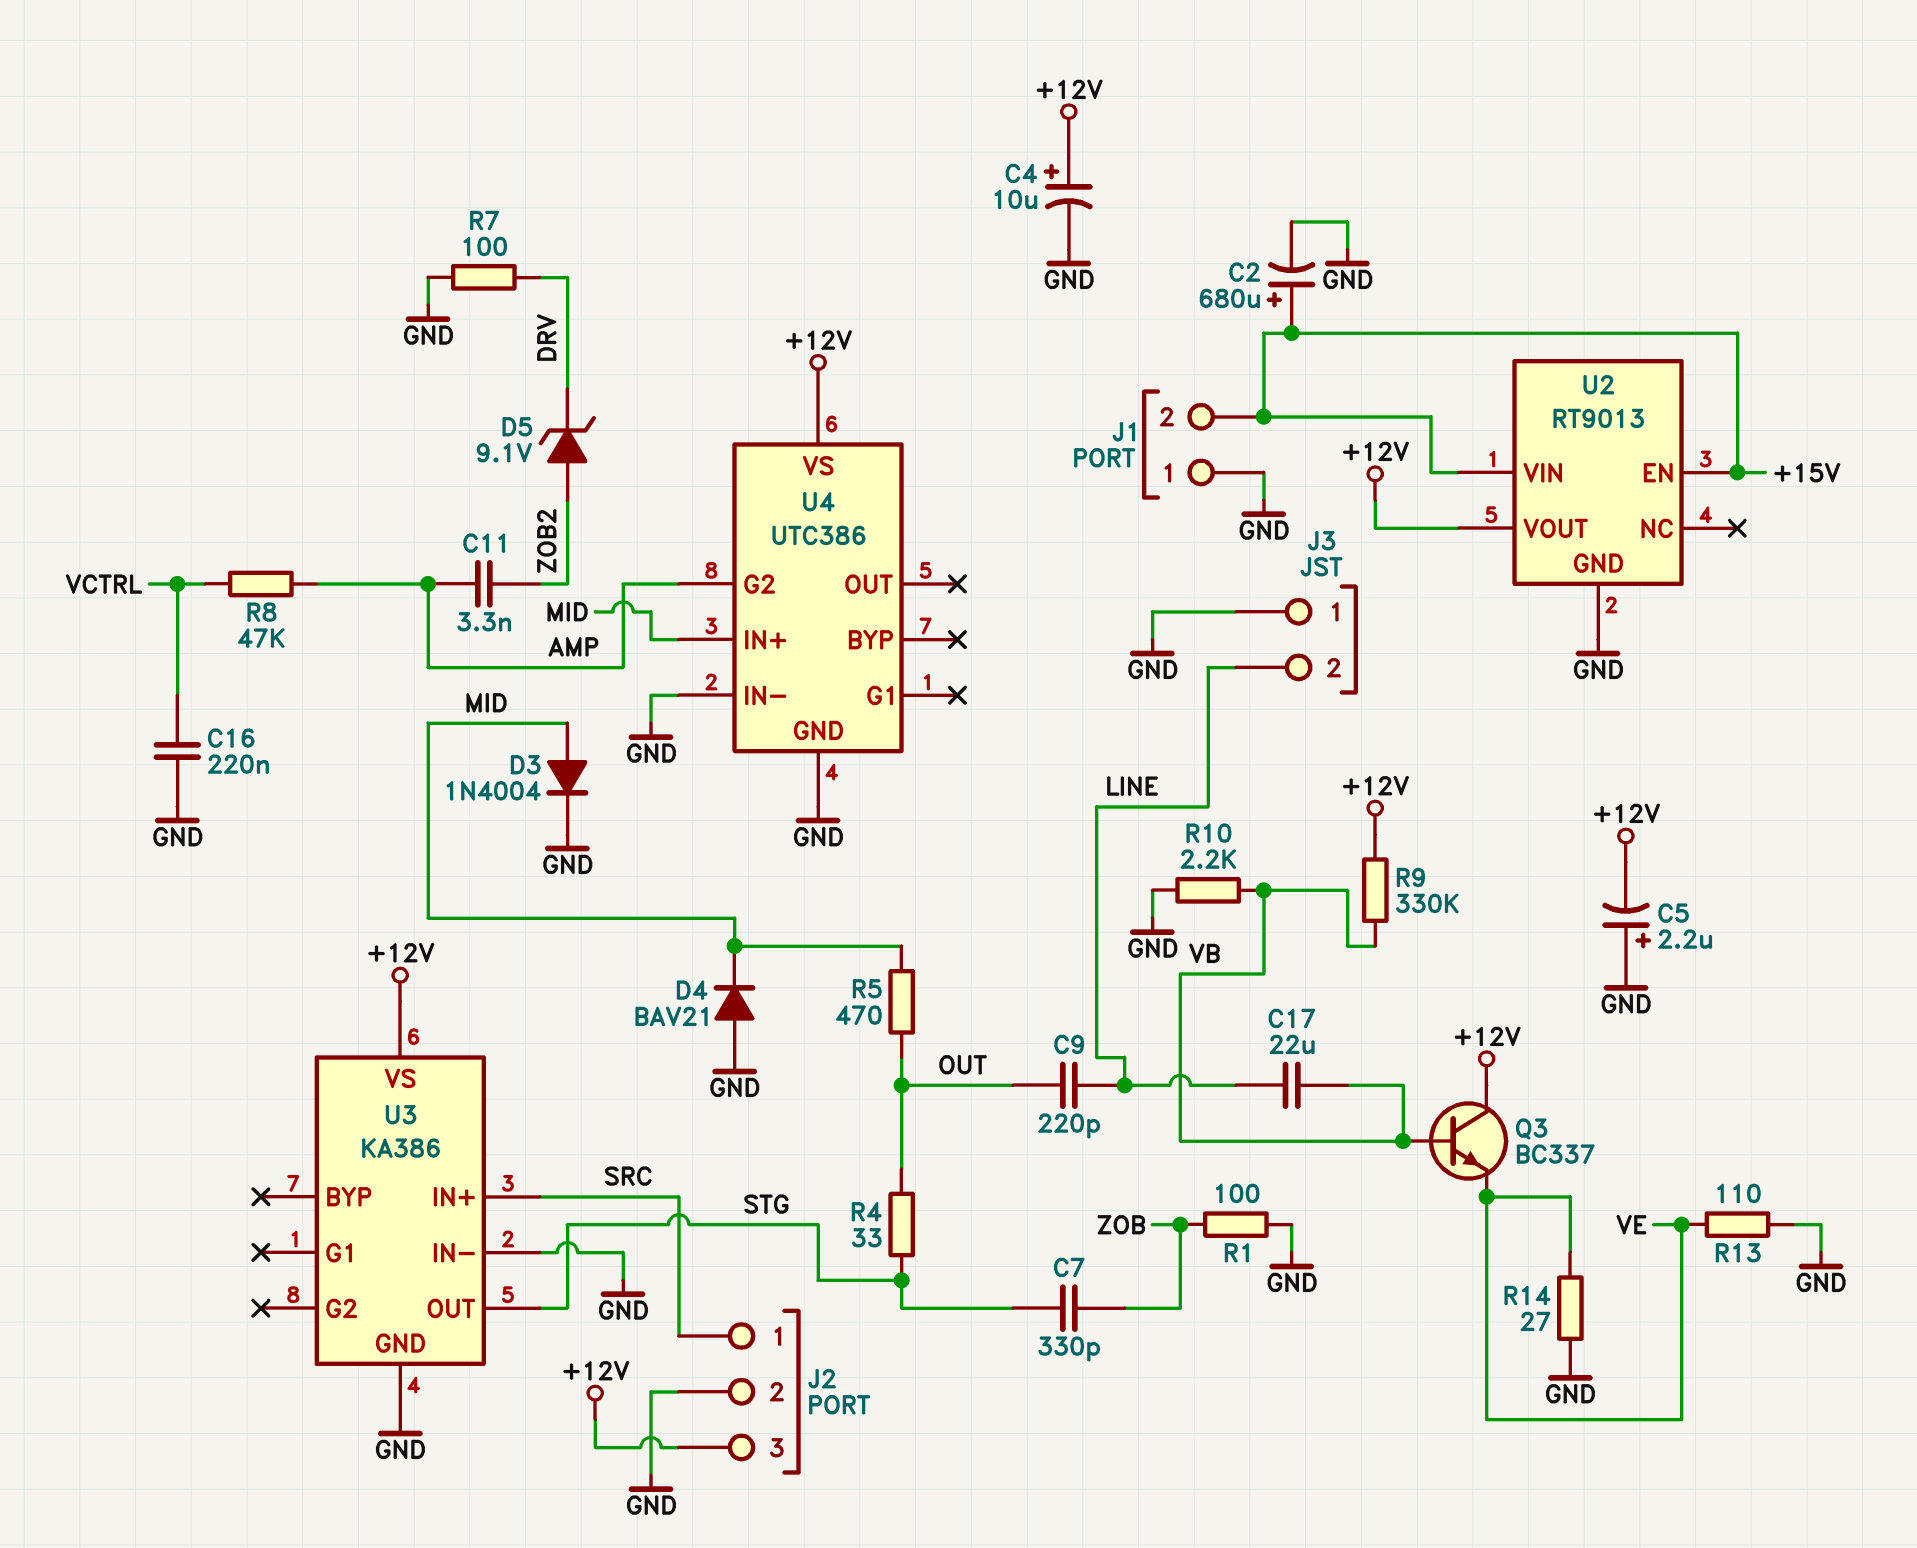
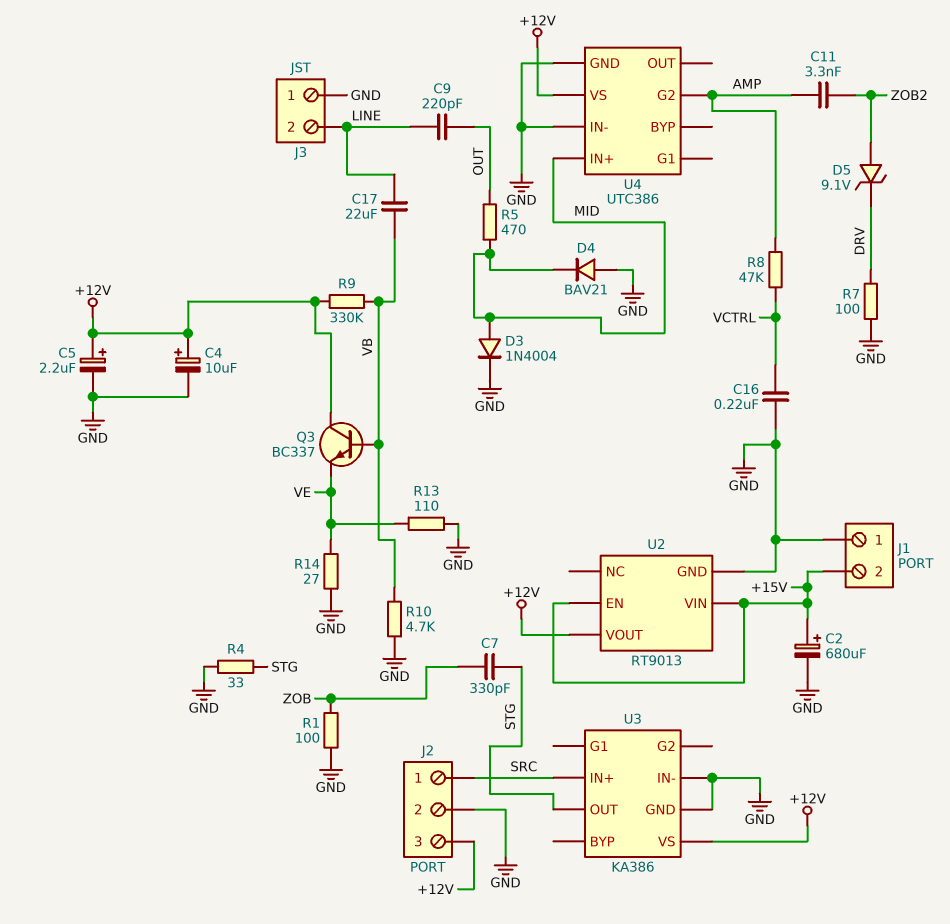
C5: 2.2uF (plus GND, minus +12V) -> 2.2uF (plus +12V, minus GND)
R4: 33 (OUT, STG) -> 33 (GND, STG)
R10: 2.2k (GND, VB) -> 4.7k (GND, VB)

